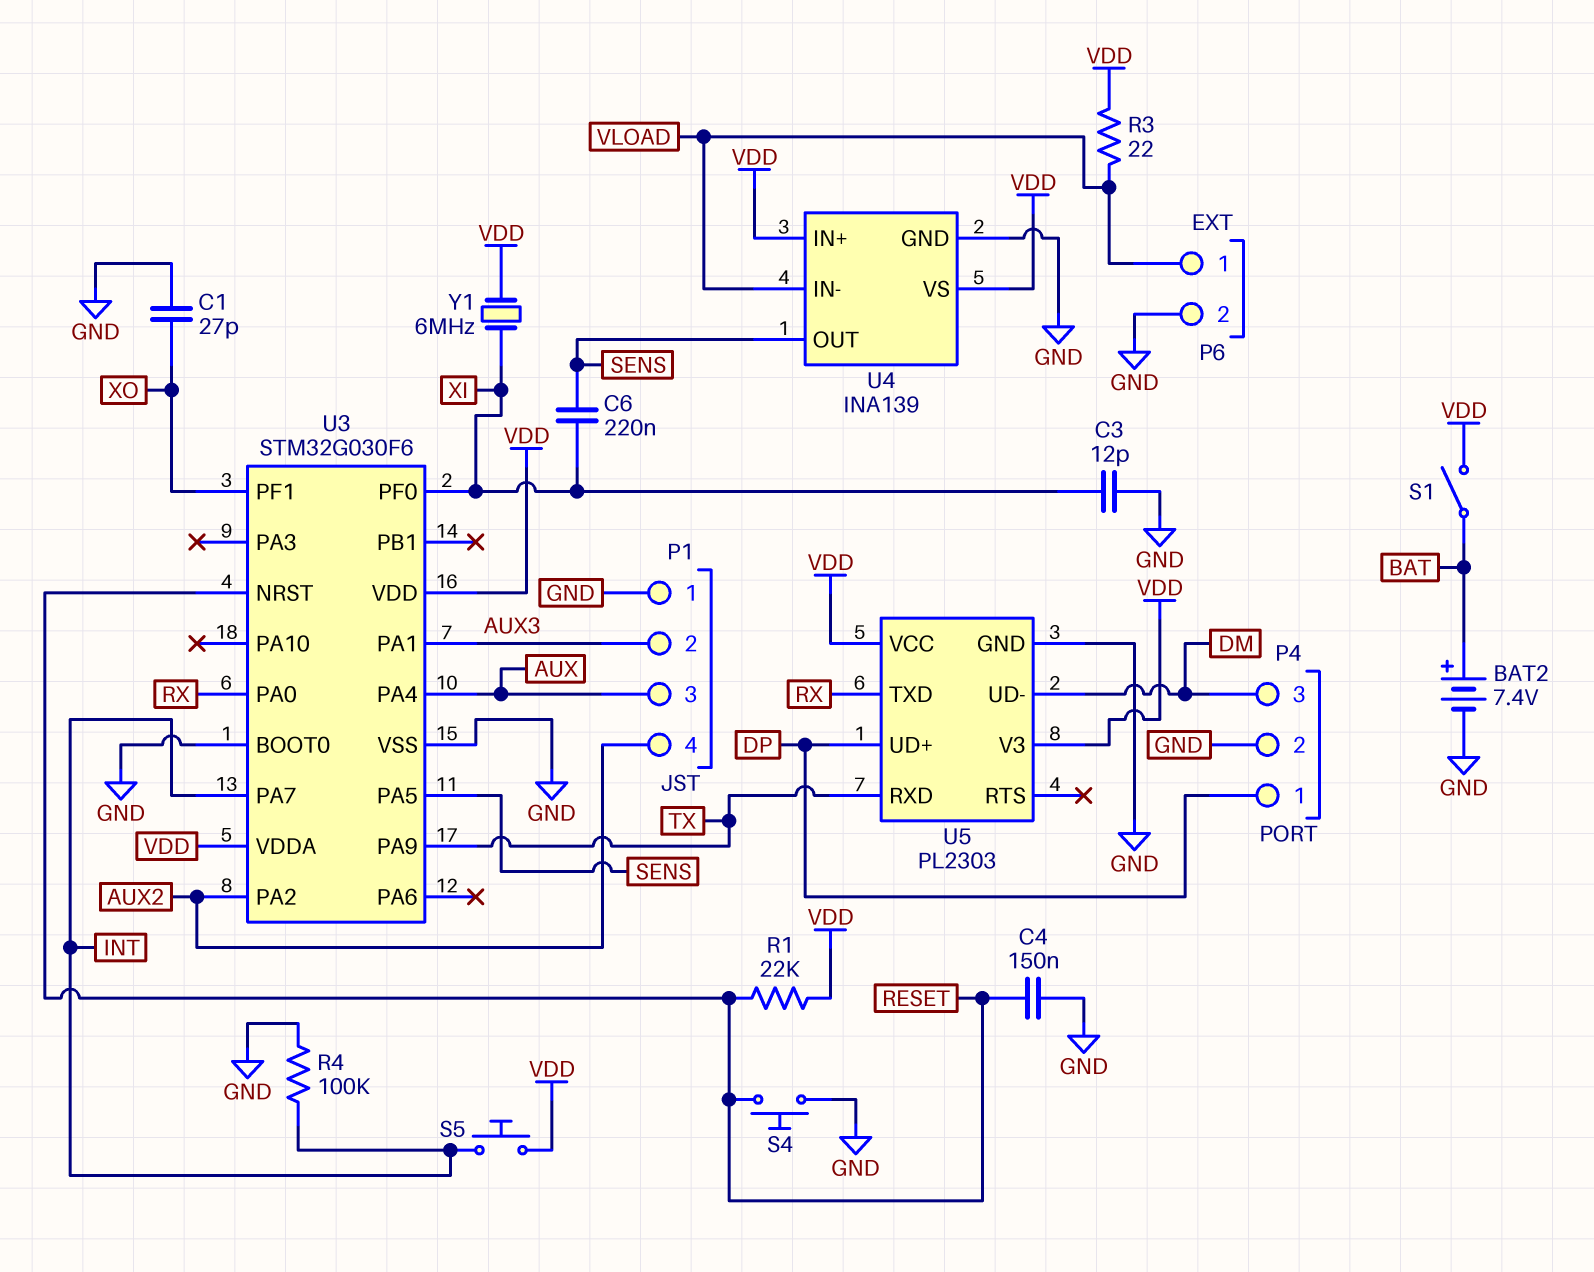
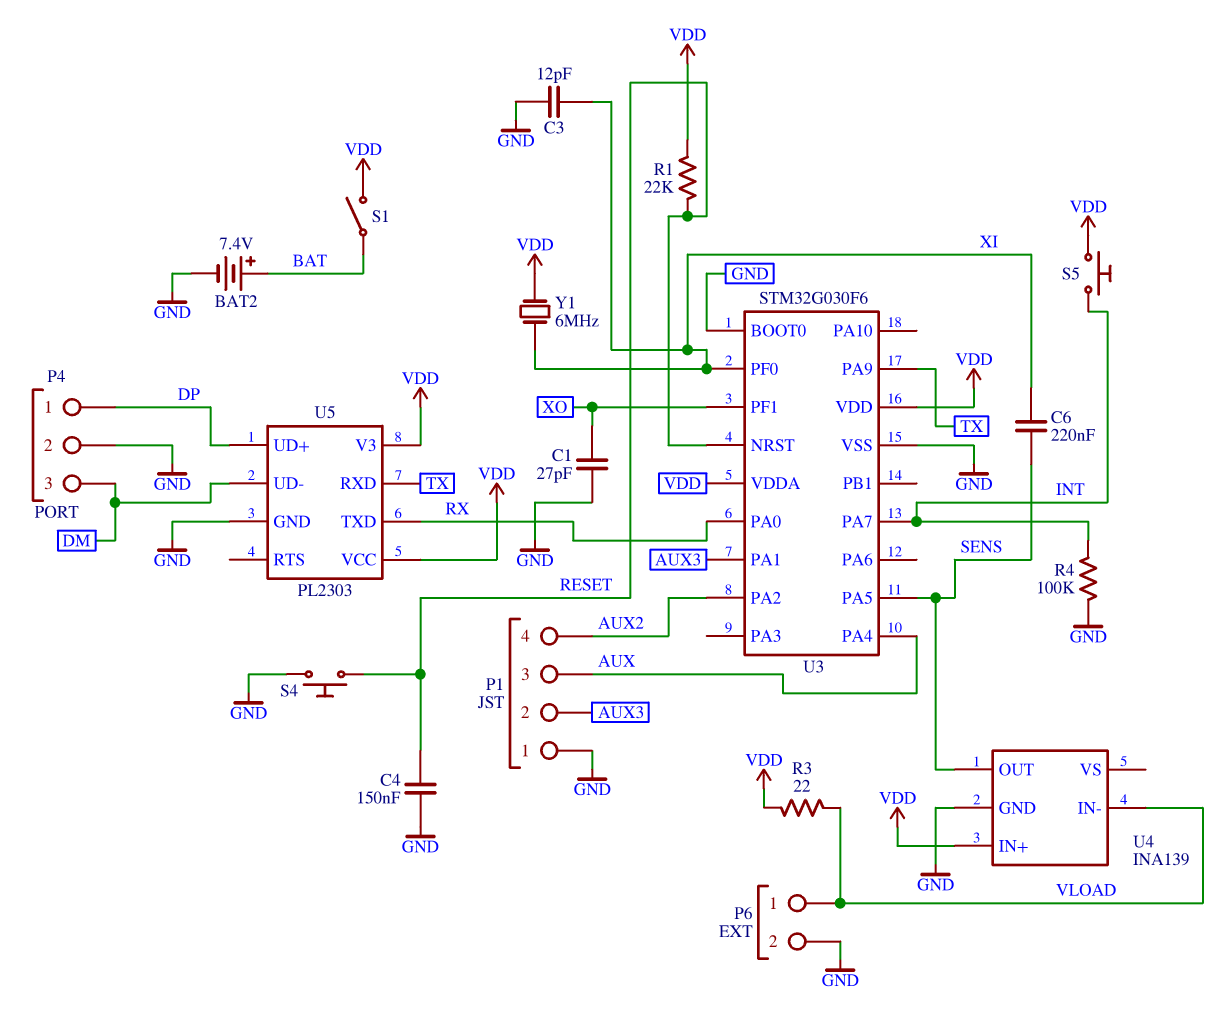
U4 pin VS: VDD -> none

